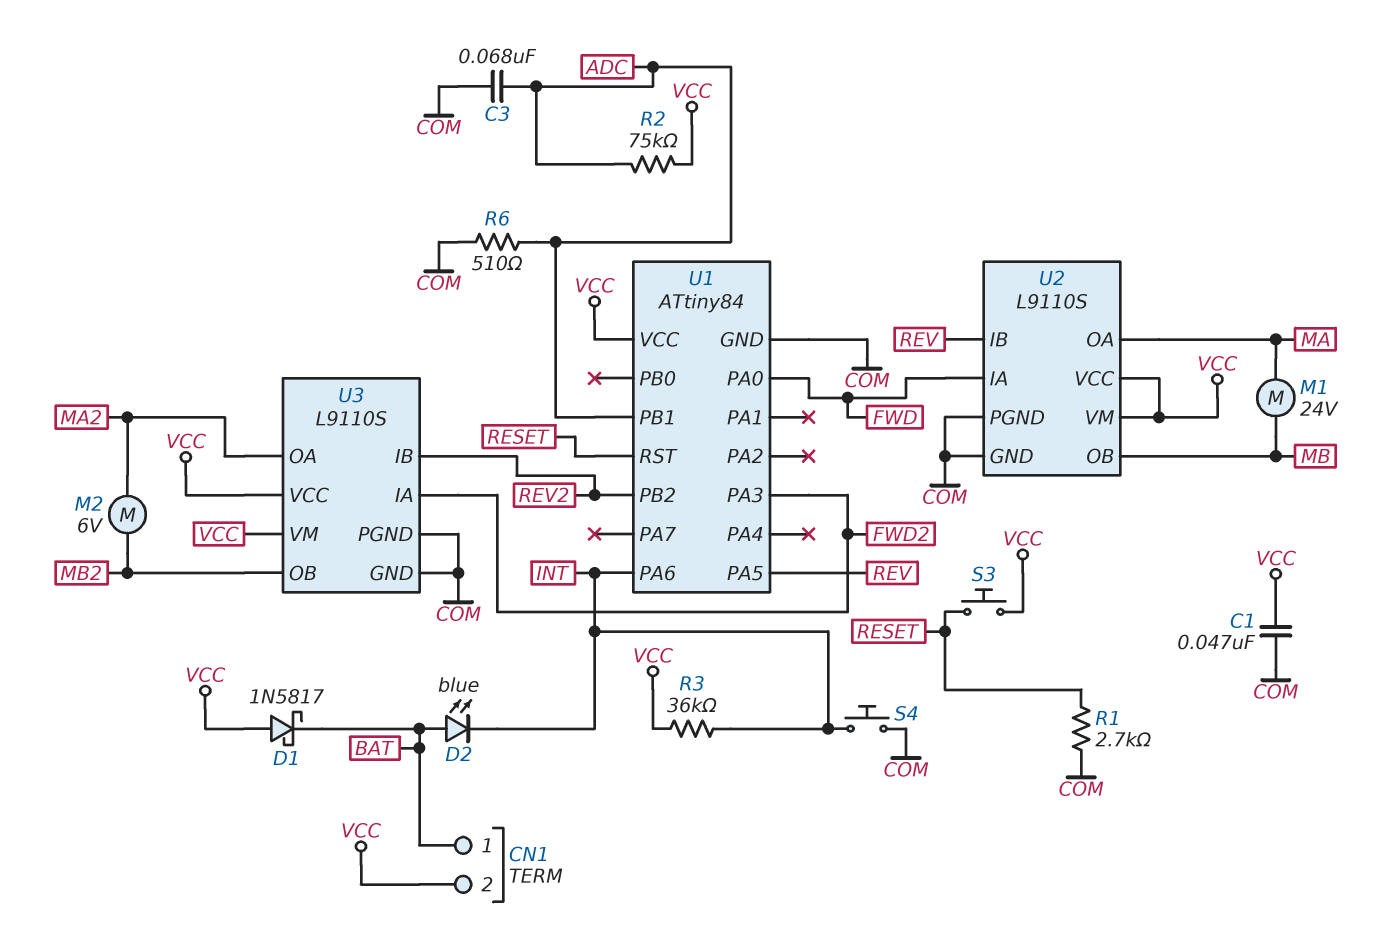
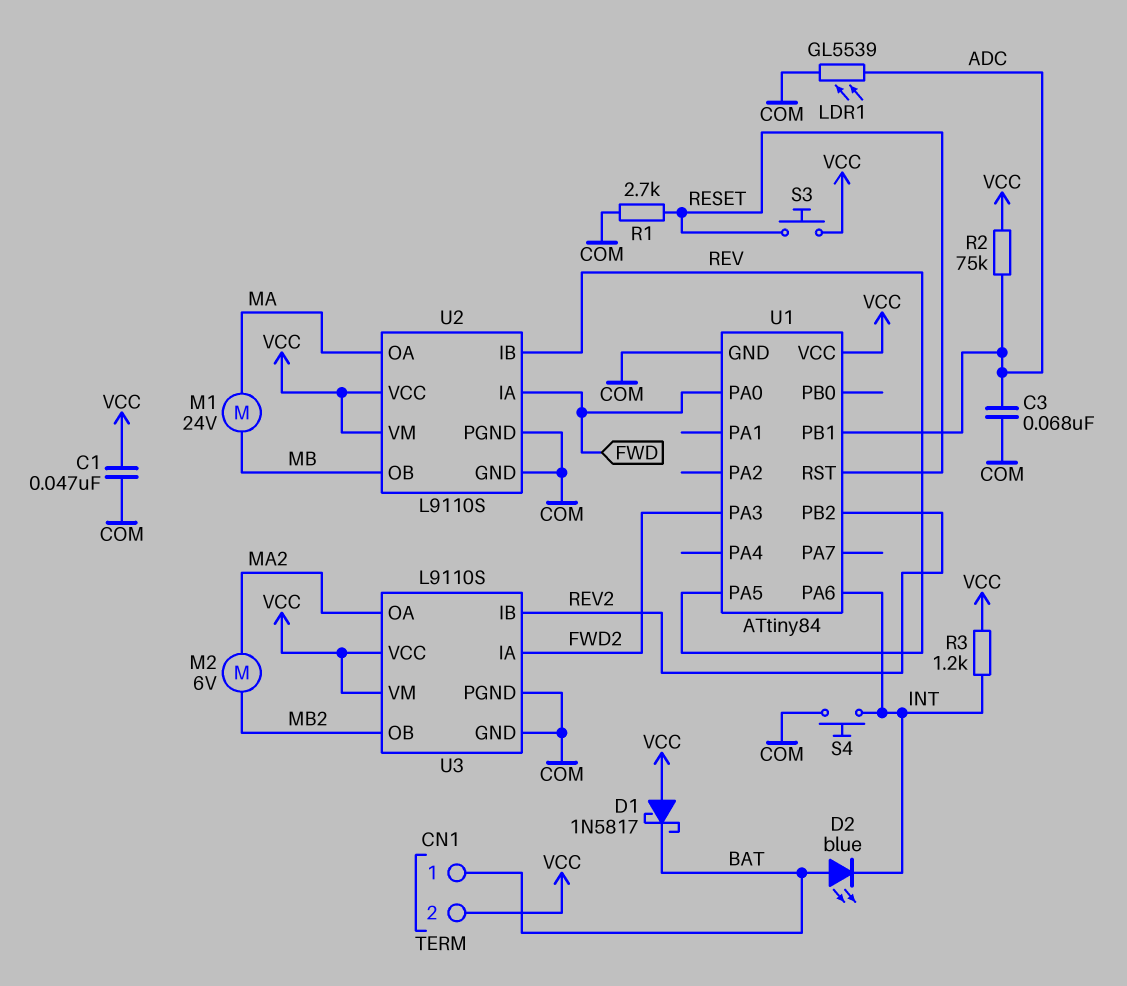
LDR1: none -> GL5539 (ADC, COM)
R3: 36k (INT, VCC) -> 1.2k (INT, VCC)
R6: 510 (ADC, COM) -> none

